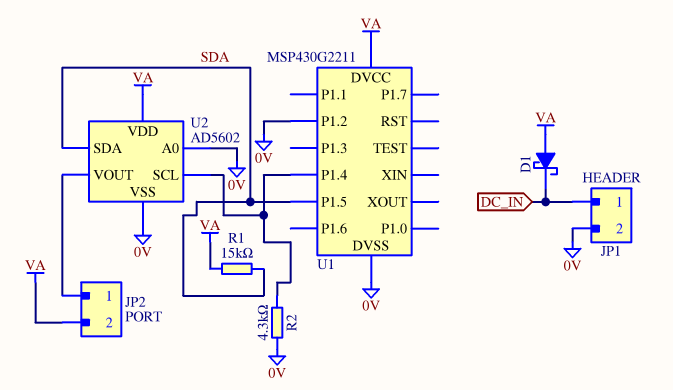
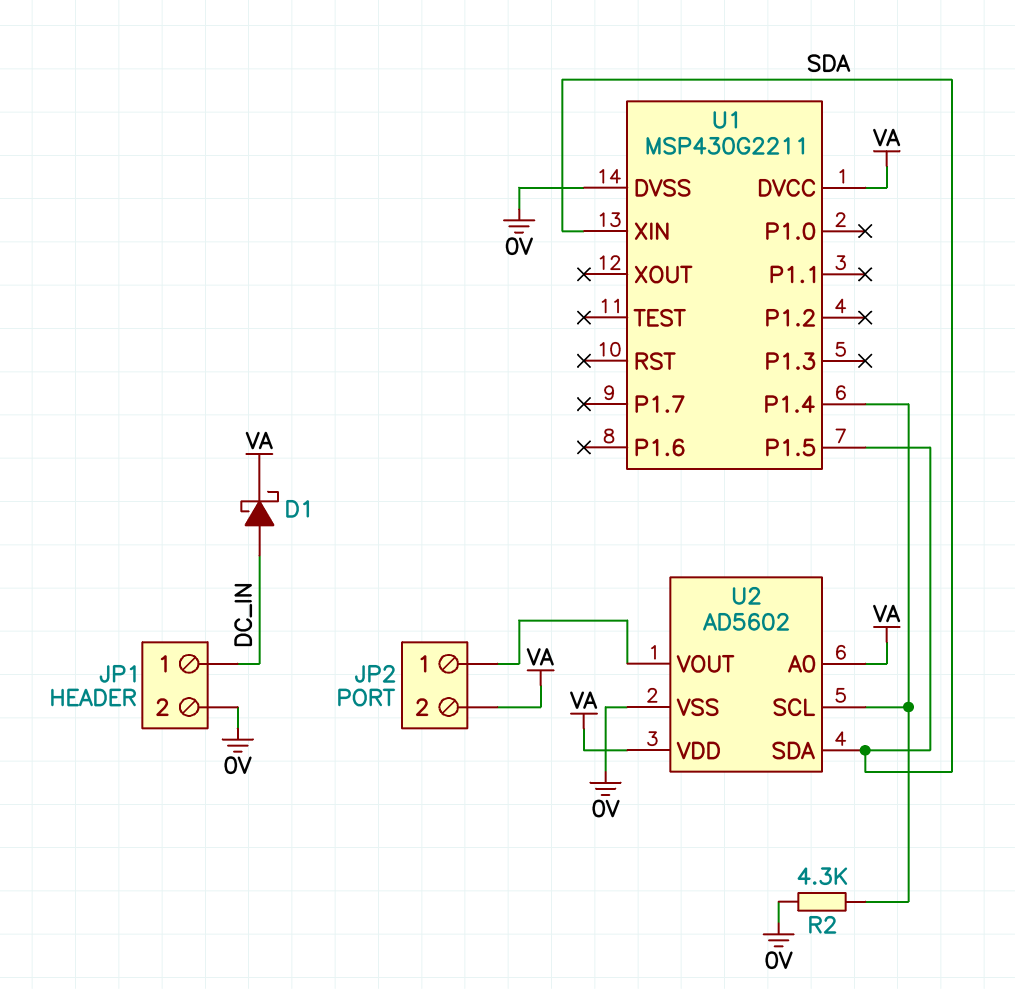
D1: schottky (A VA, K DC_IN) -> schottky (A DC_IN, K VA)
R1: 15k (SDA, VA) -> none
U1 pin P1.2: 0V -> none
U1 pin XIN: none -> SDA
U2 pin A0: 0V -> VA

